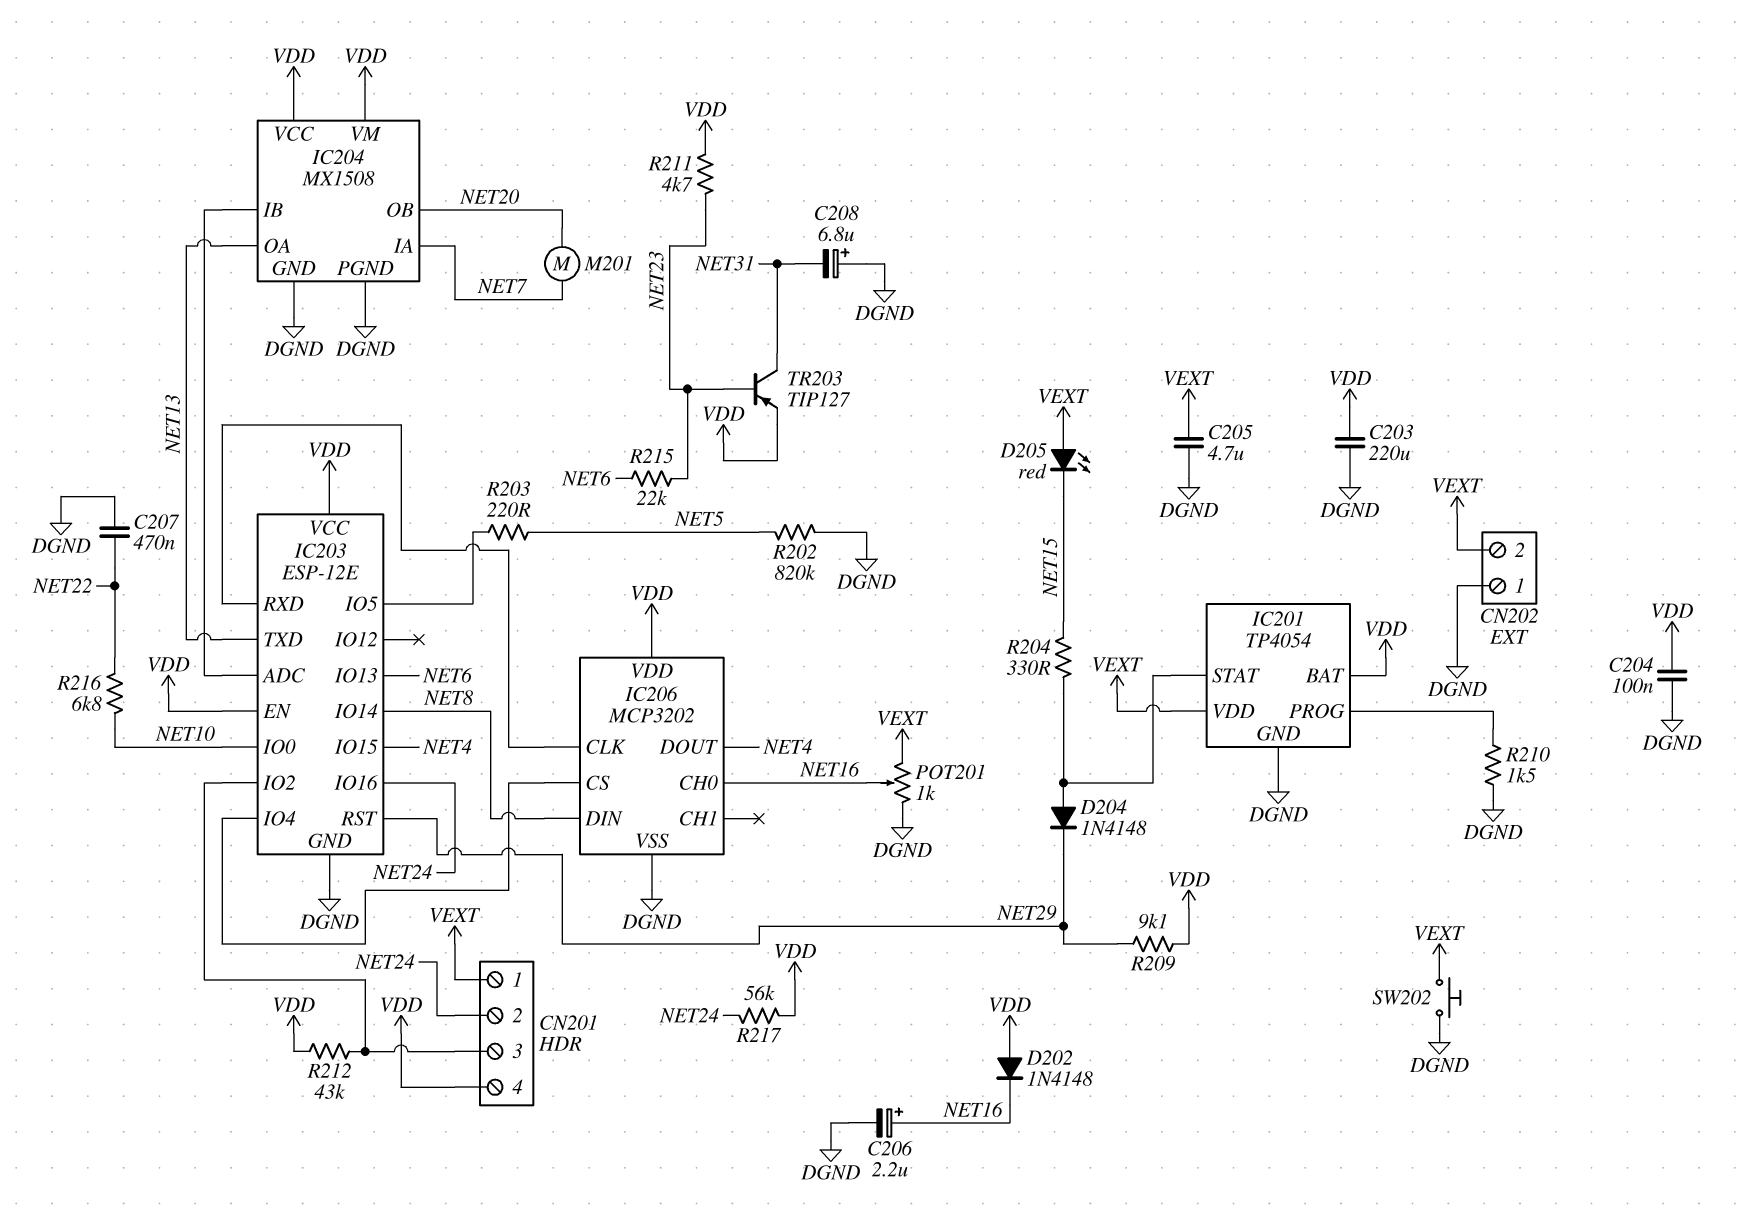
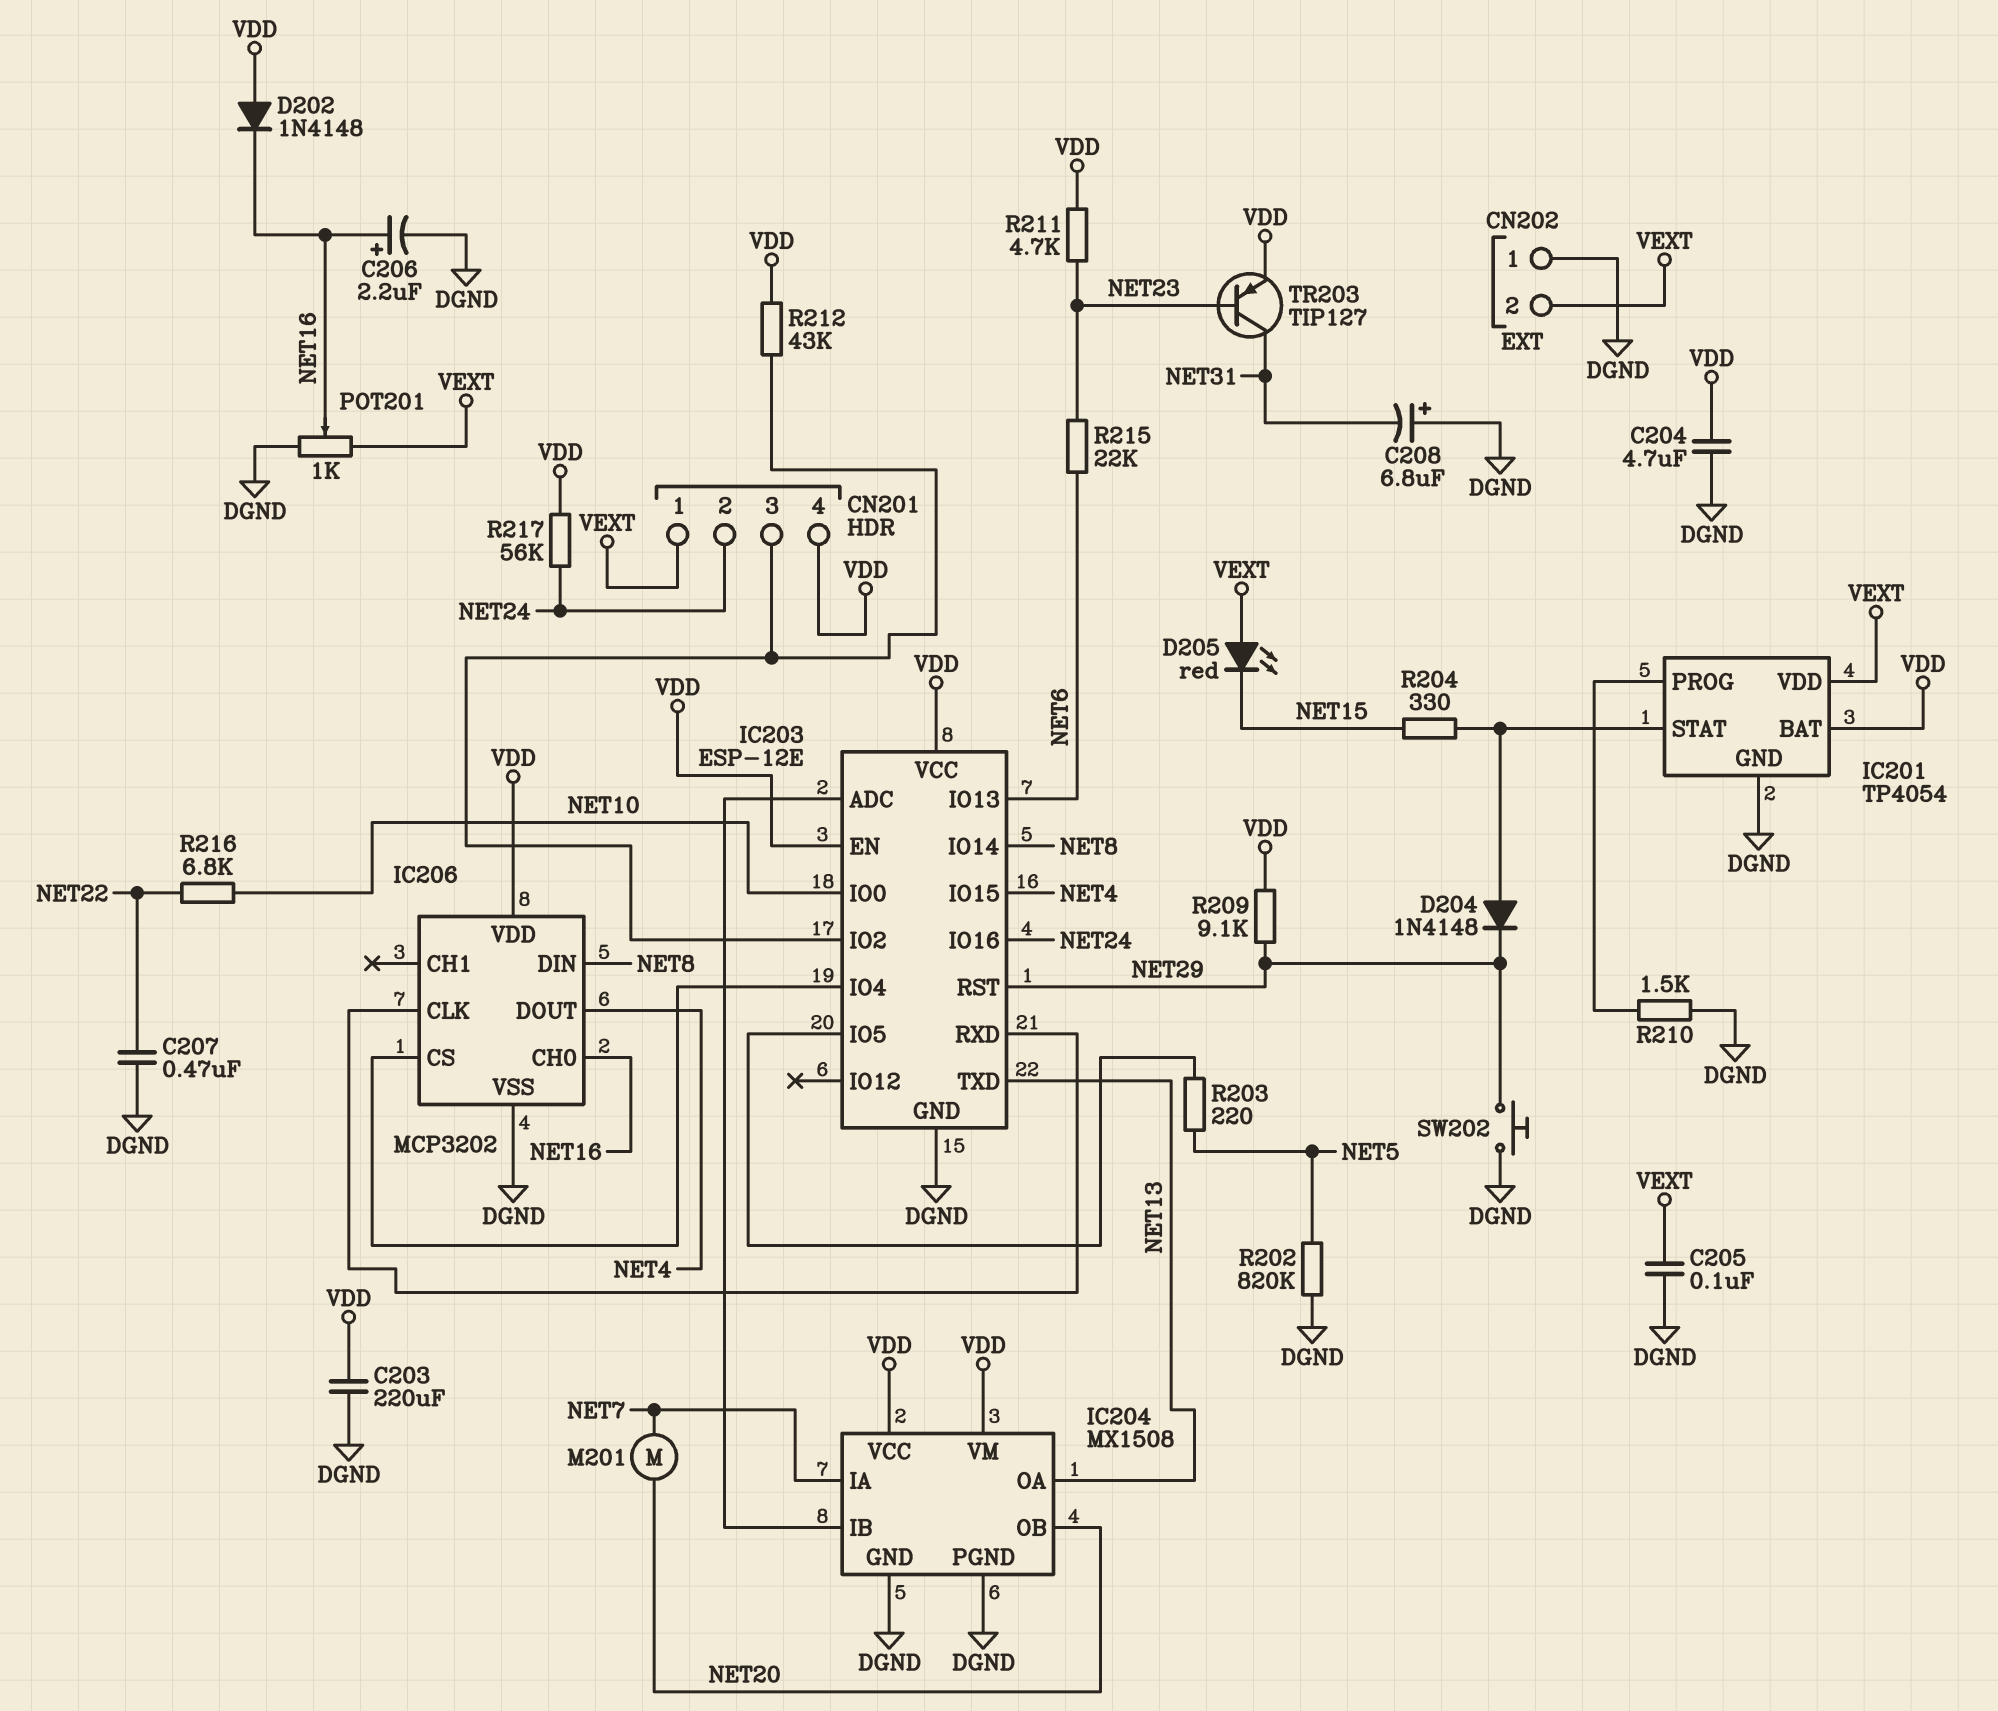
C204: 100nF (DGND, VDD) -> 4.7uF (DGND, VDD)
C205: 4.7uF (DGND, VEXT) -> 100nF (DGND, VEXT)
SW202: button (DGND, VEXT) -> button (DGND, NET29)

